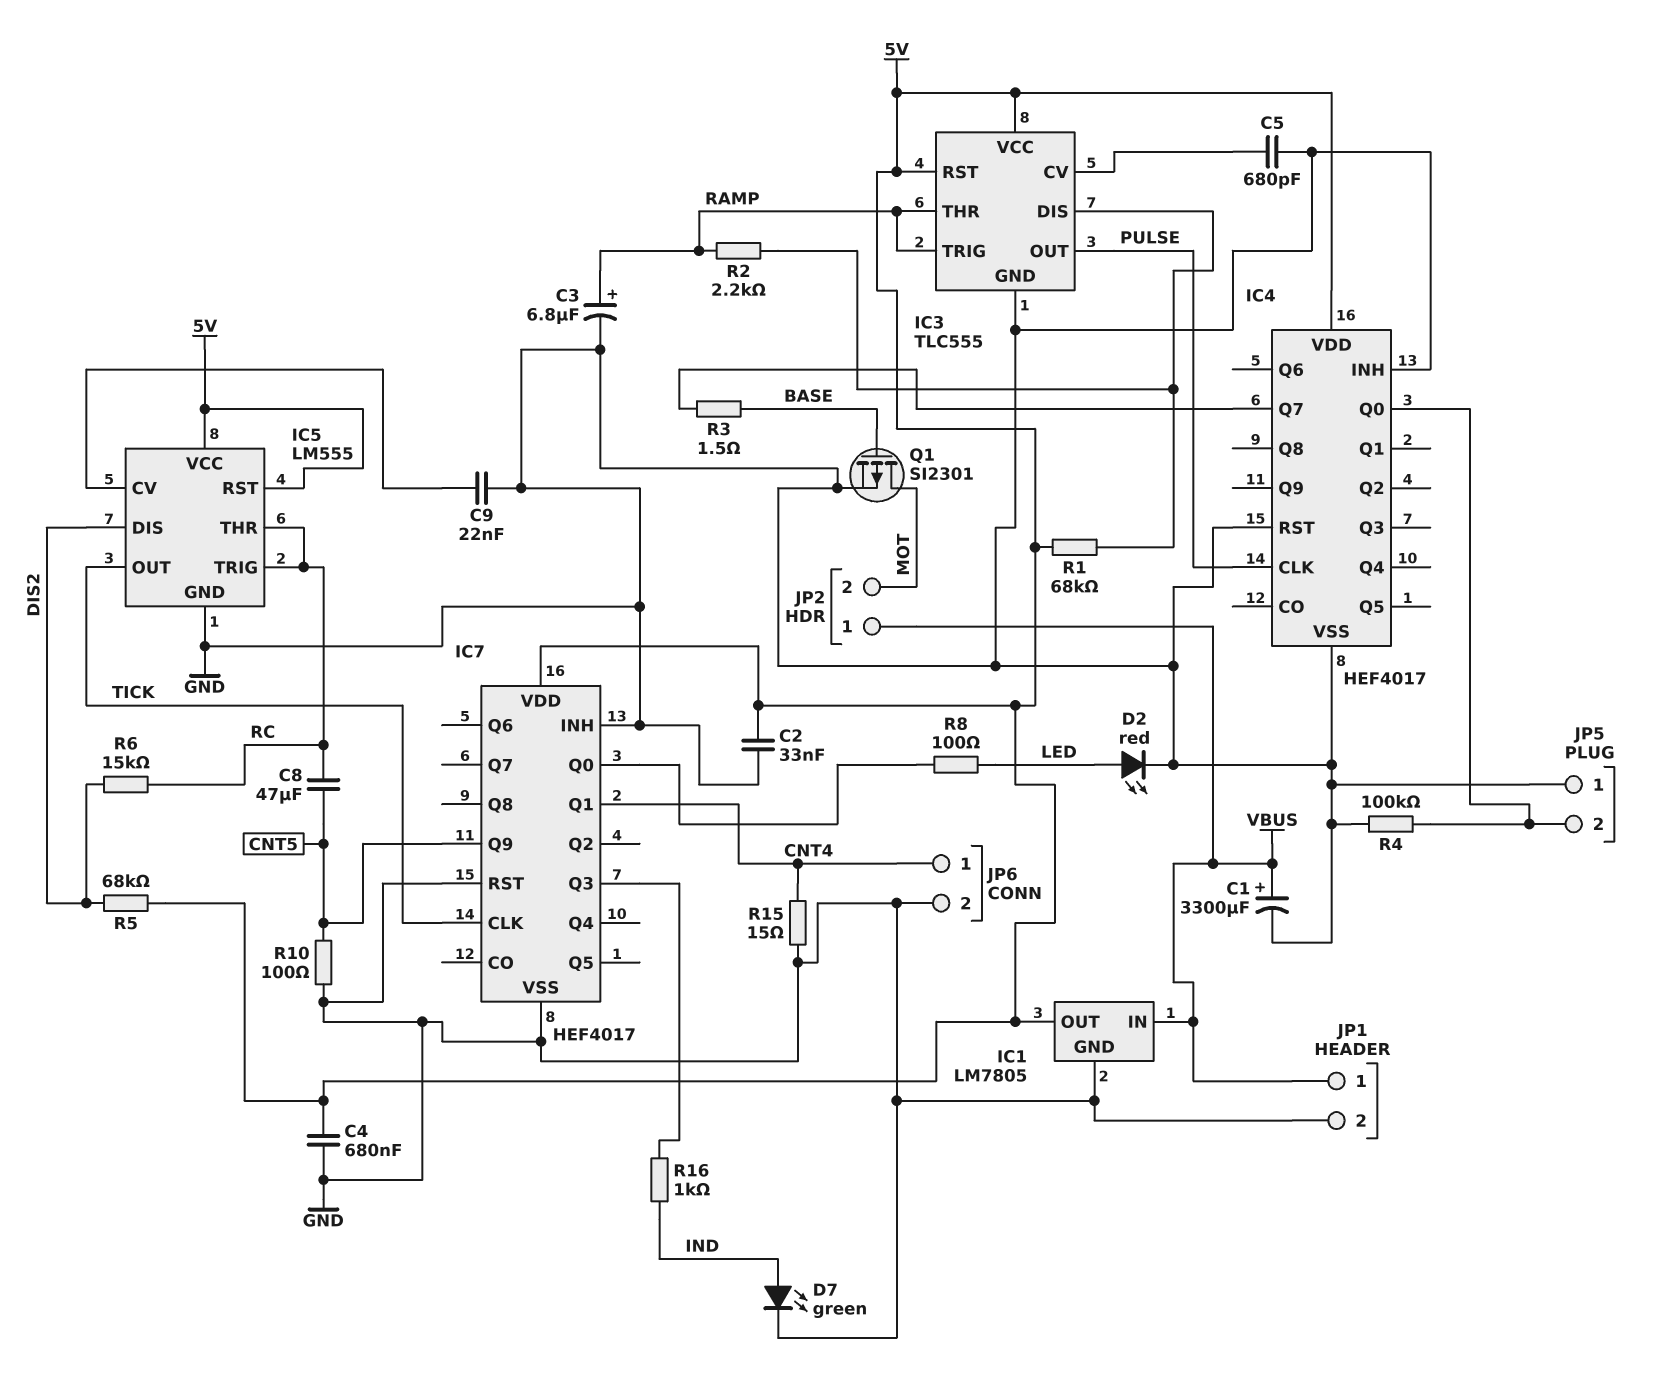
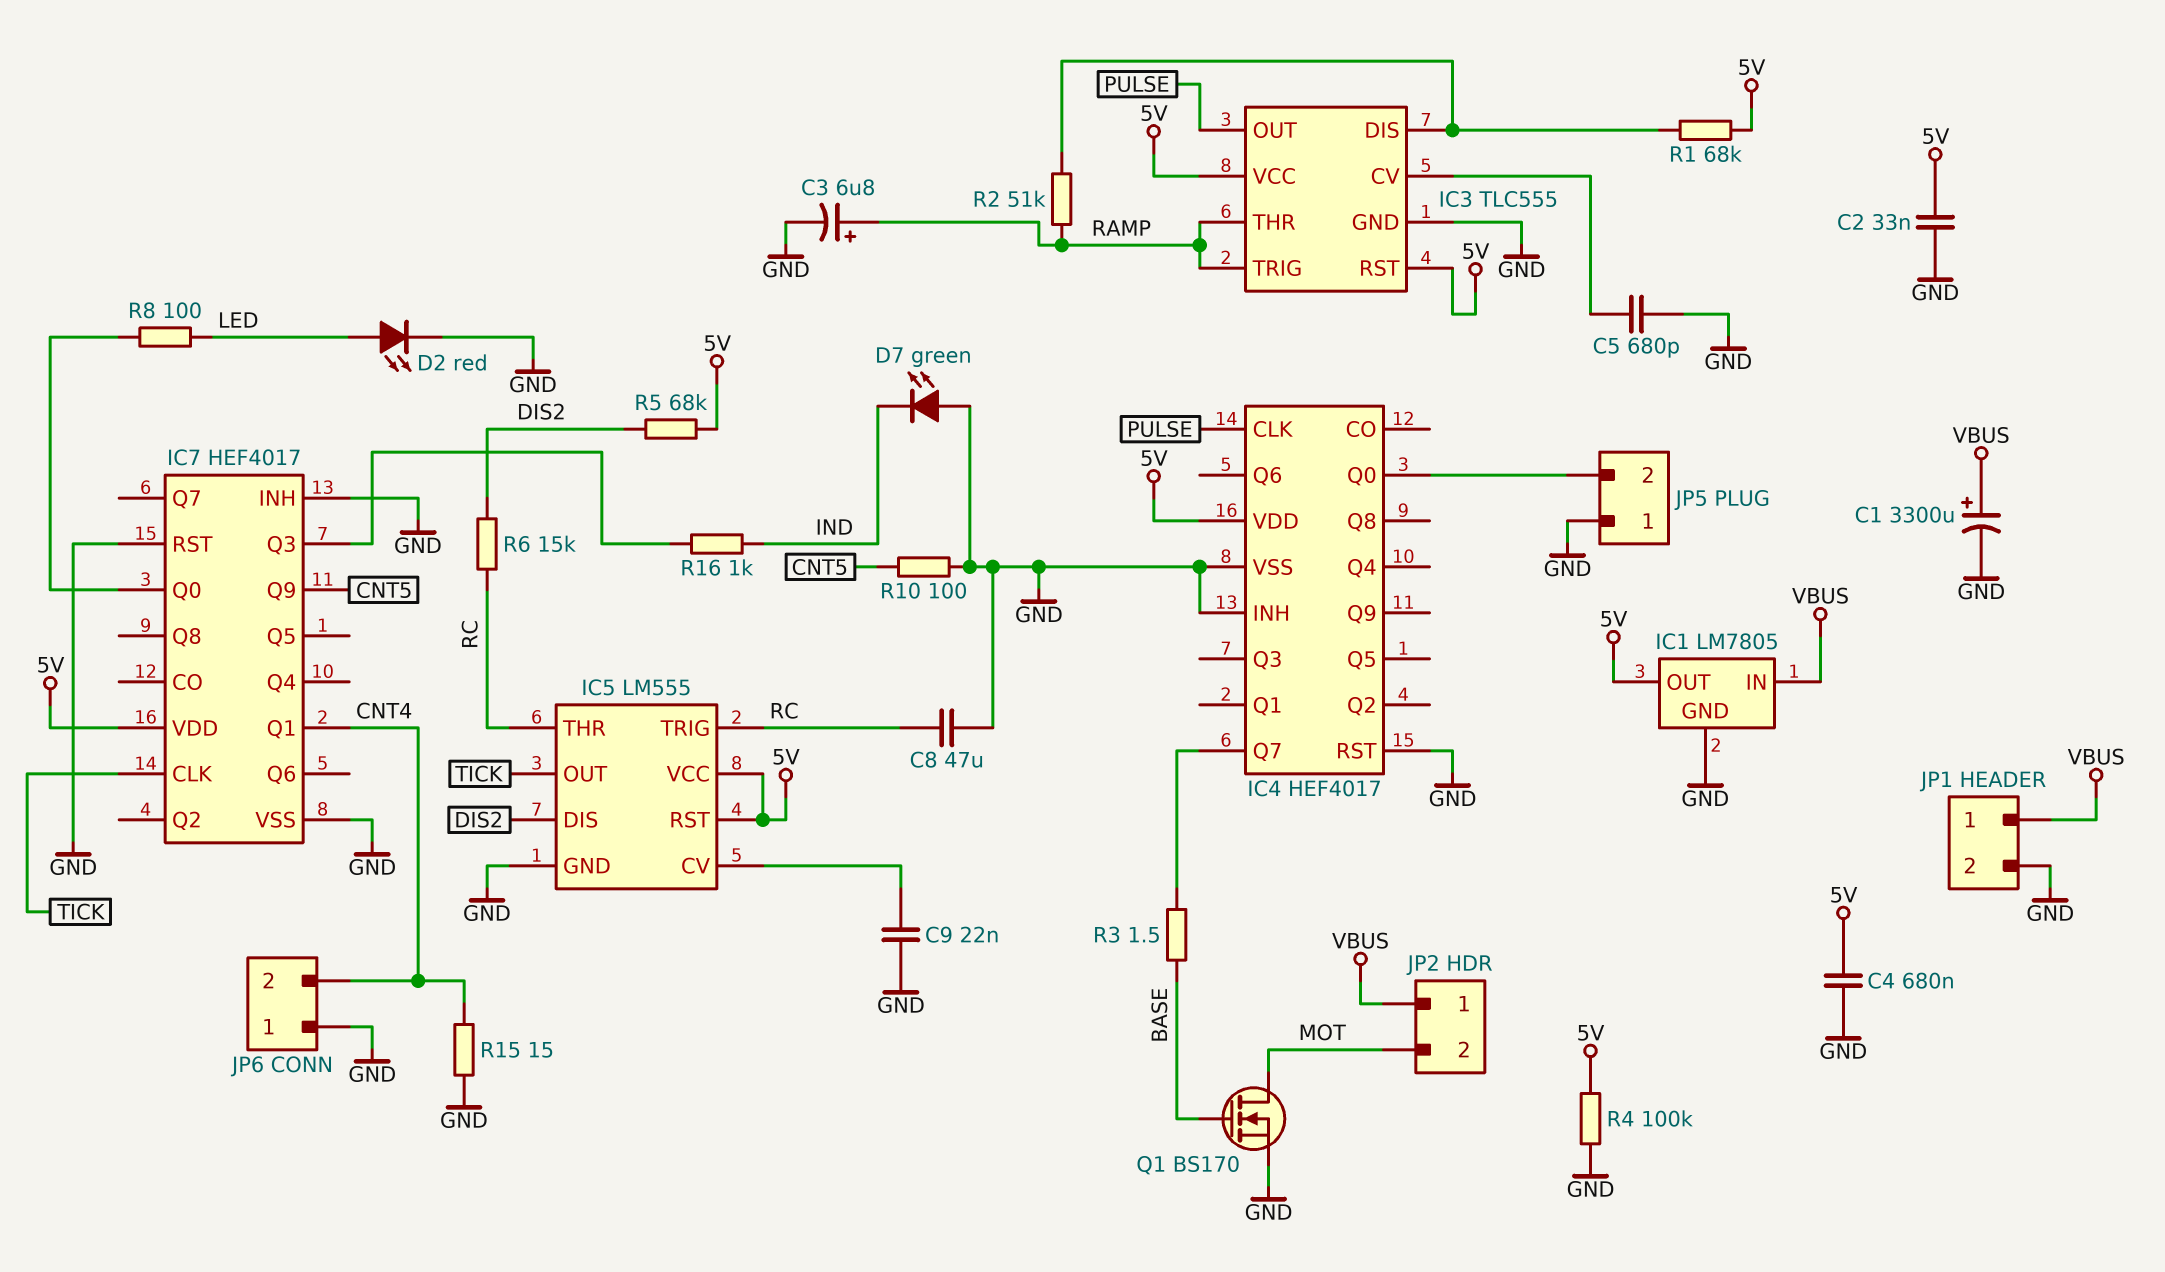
C8: 47uF (CNT5, RC) -> 47uF (GND, RC)
D7: LED green (A IND, K GND) -> LED green (A GND, K IND)
JP6 pin 1: CNT4 -> GND
JP6 pin 2: GND -> CNT4
Q1: PMOS SI2301 (G BASE, D MOT, S GND) -> NMOS BS170 (G BASE, D MOT, S GND)
R2: 2.2k (IC3/DIS, RAMP) -> 51k (IC3/DIS, RAMP)
R4: 100k (GND, IC4/Q0) -> 100k (5V, GND)

